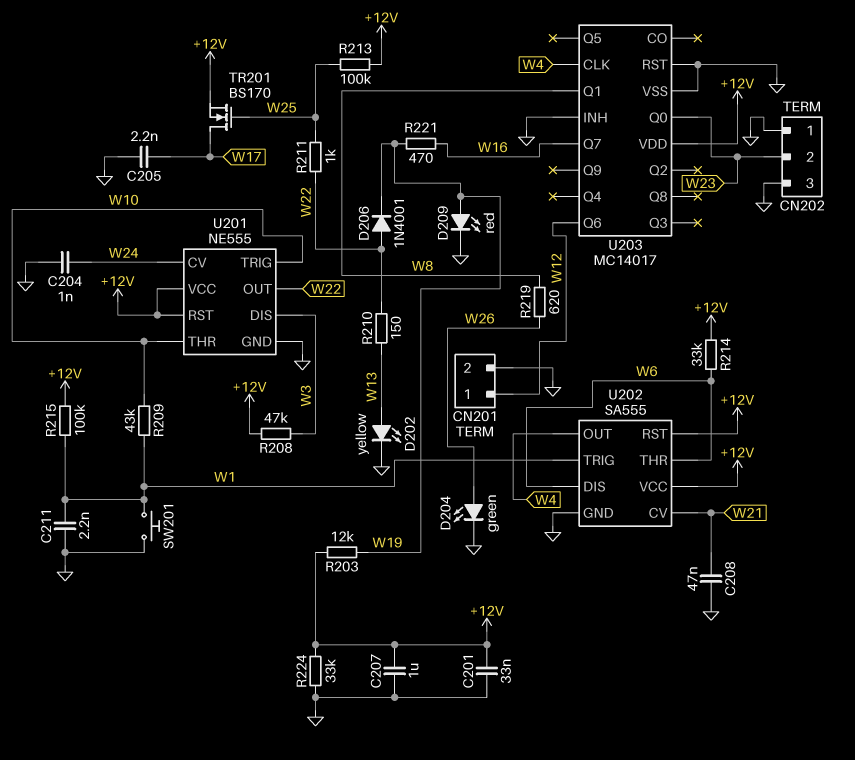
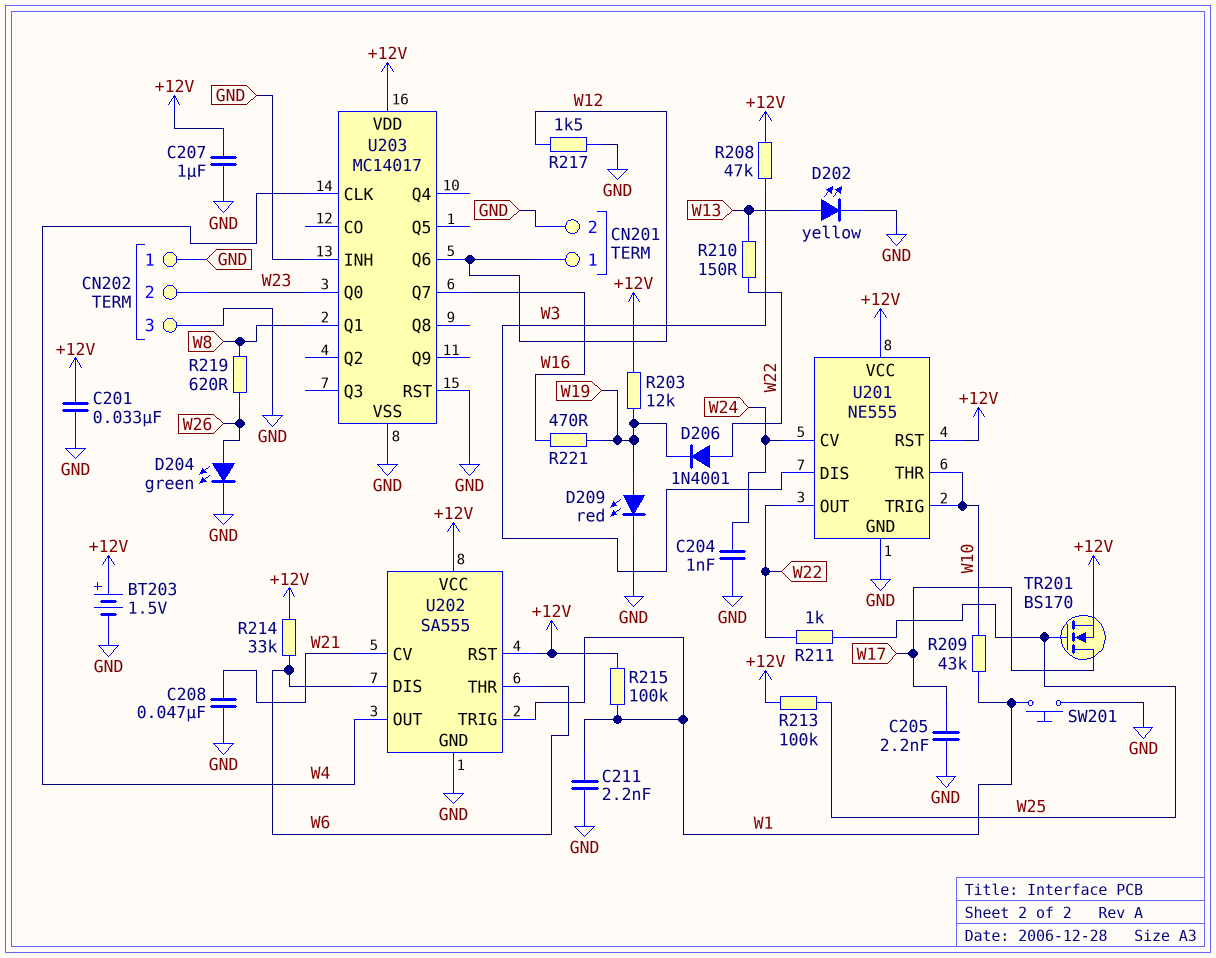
BT203: none -> 1.5V (plus +12V, minus GND)
R217: none -> 1.5k (GND, W12)
R224: 33k (+12V, GND) -> none

